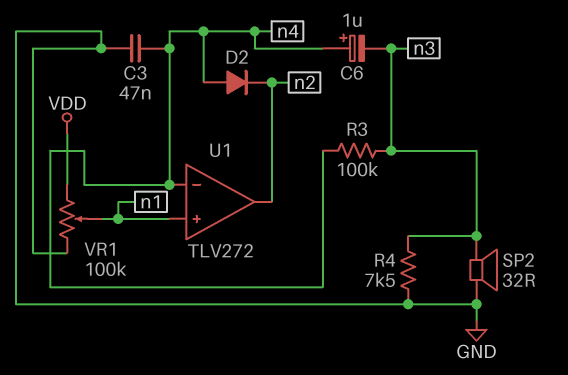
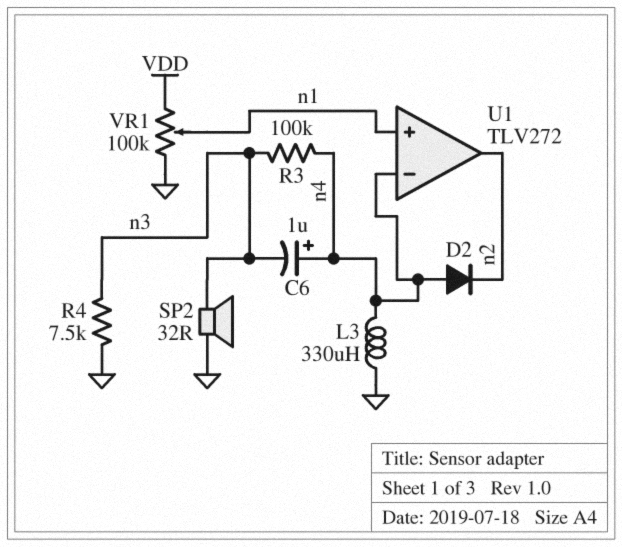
C3: 47nF (GND, n4) -> none
L3: none -> 330uH (GND, n4)

